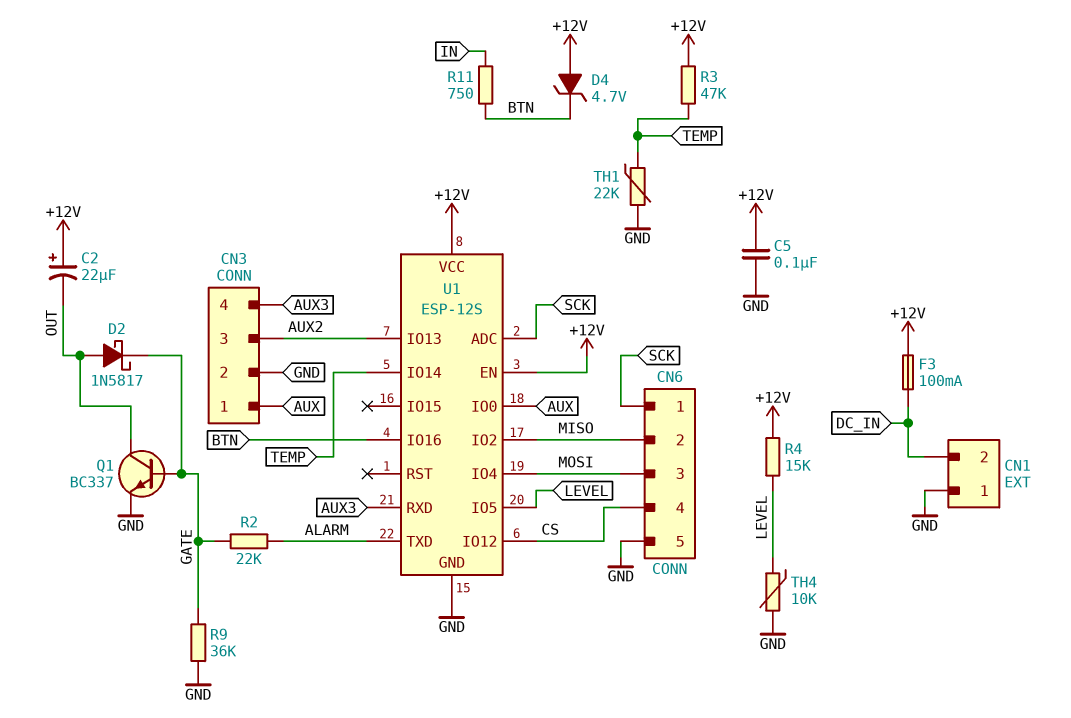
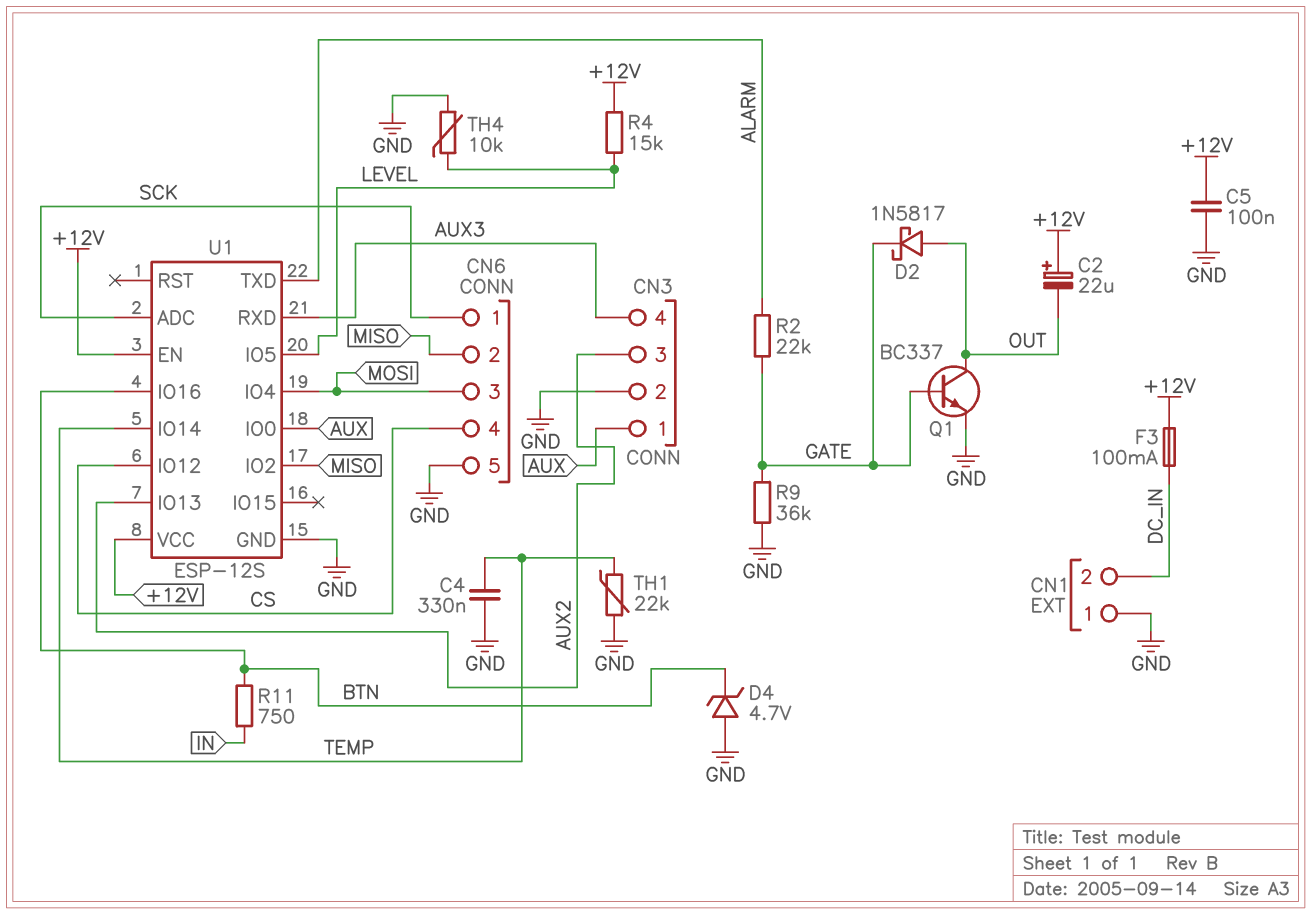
C4: none -> 330nF (GND, TEMP)
D4: zener 4.7V (A +12V, K BTN) -> zener 4.7V (A GND, K BTN)
R3: 47k (+12V, TEMP) -> none

